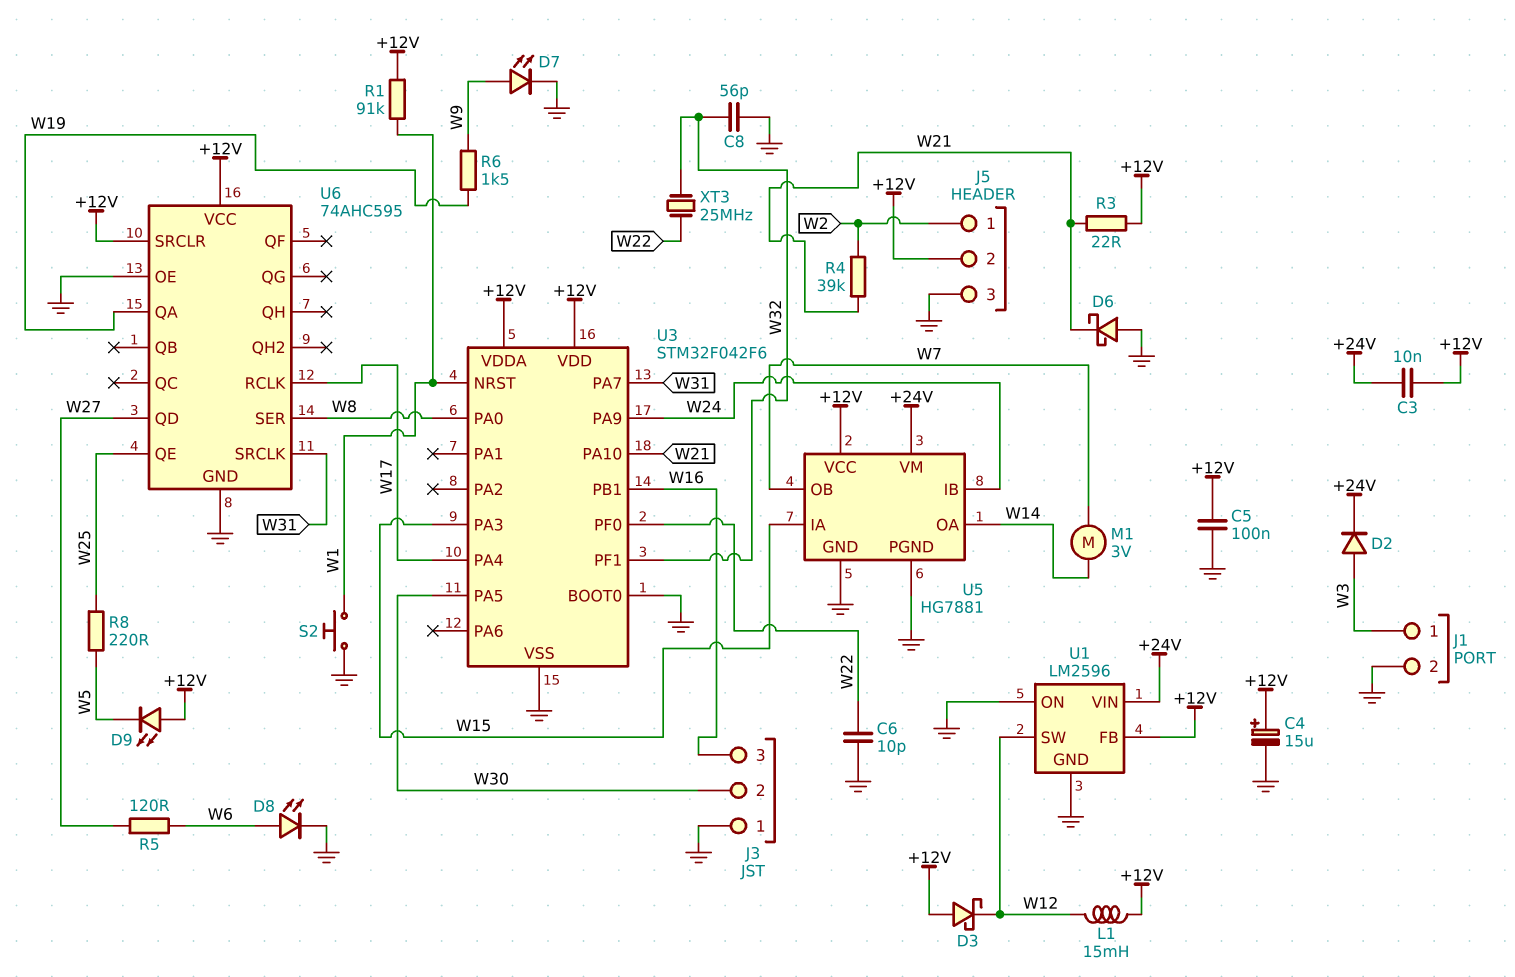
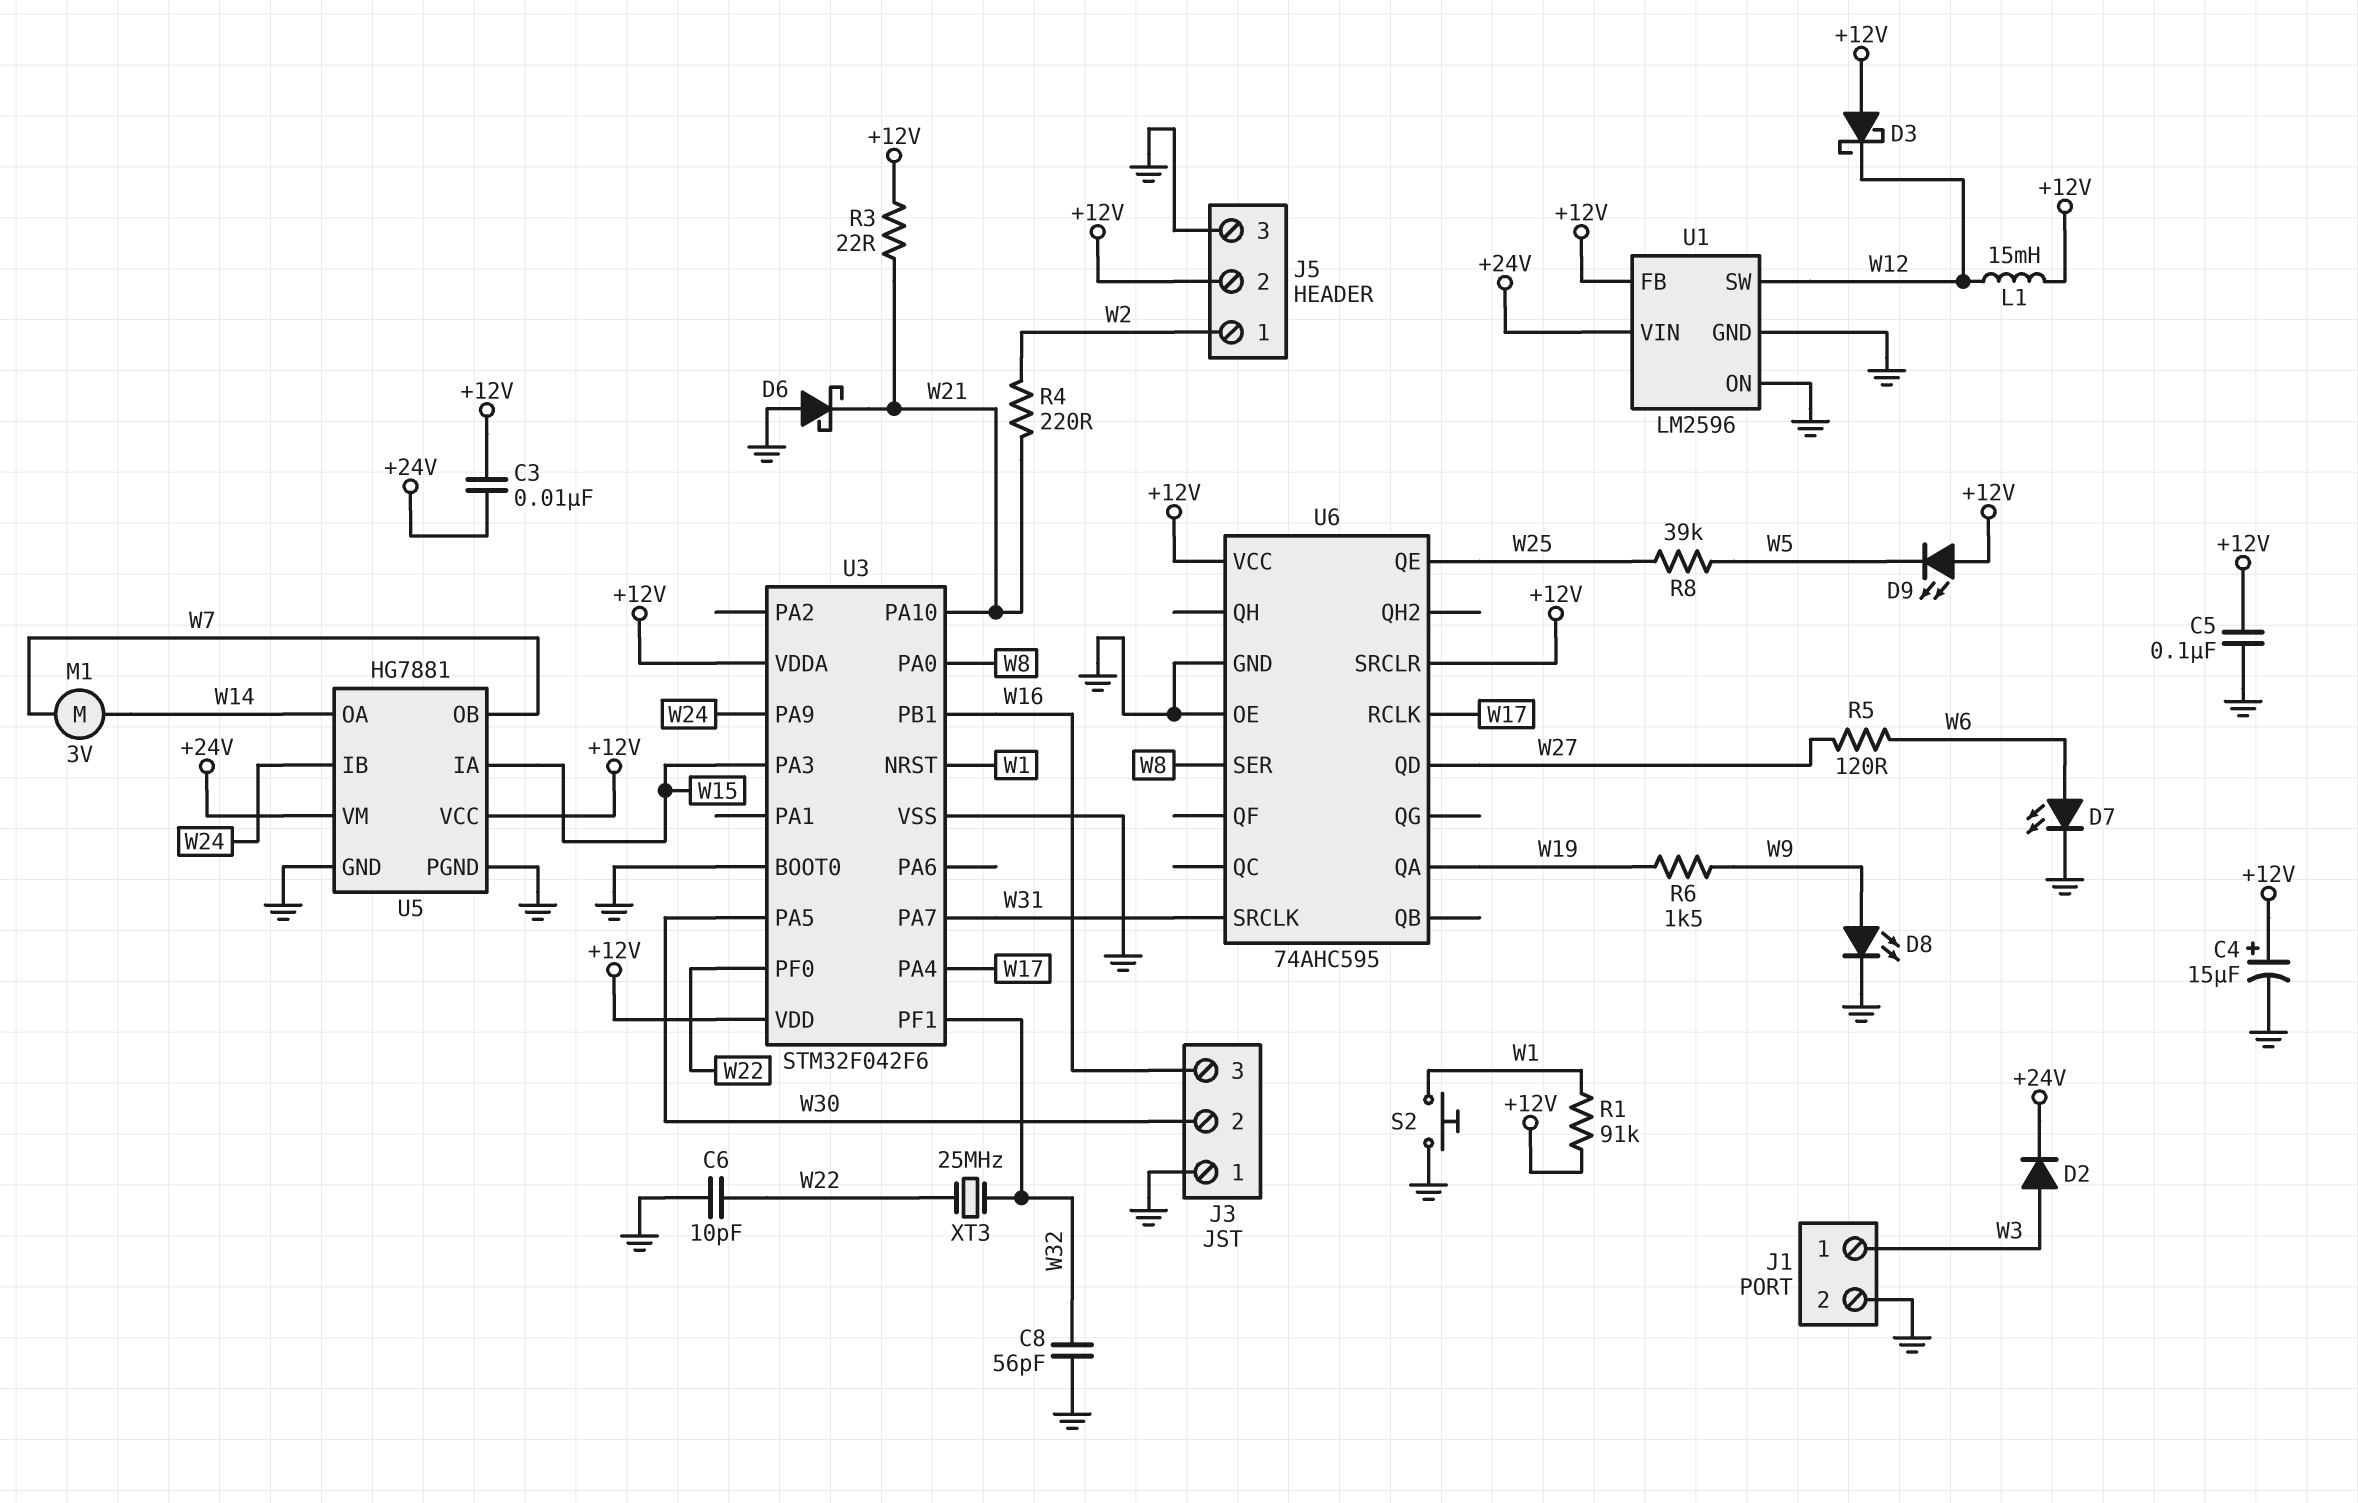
D7: LED (A W9, K GND) -> LED (A W6, K GND)
D8: LED (A W6, K GND) -> LED (A W9, K GND)
R4: 39k (W2, W21) -> 220 (W2, W21)
R8: 220 (W5, W25) -> 39k (W5, W25)

